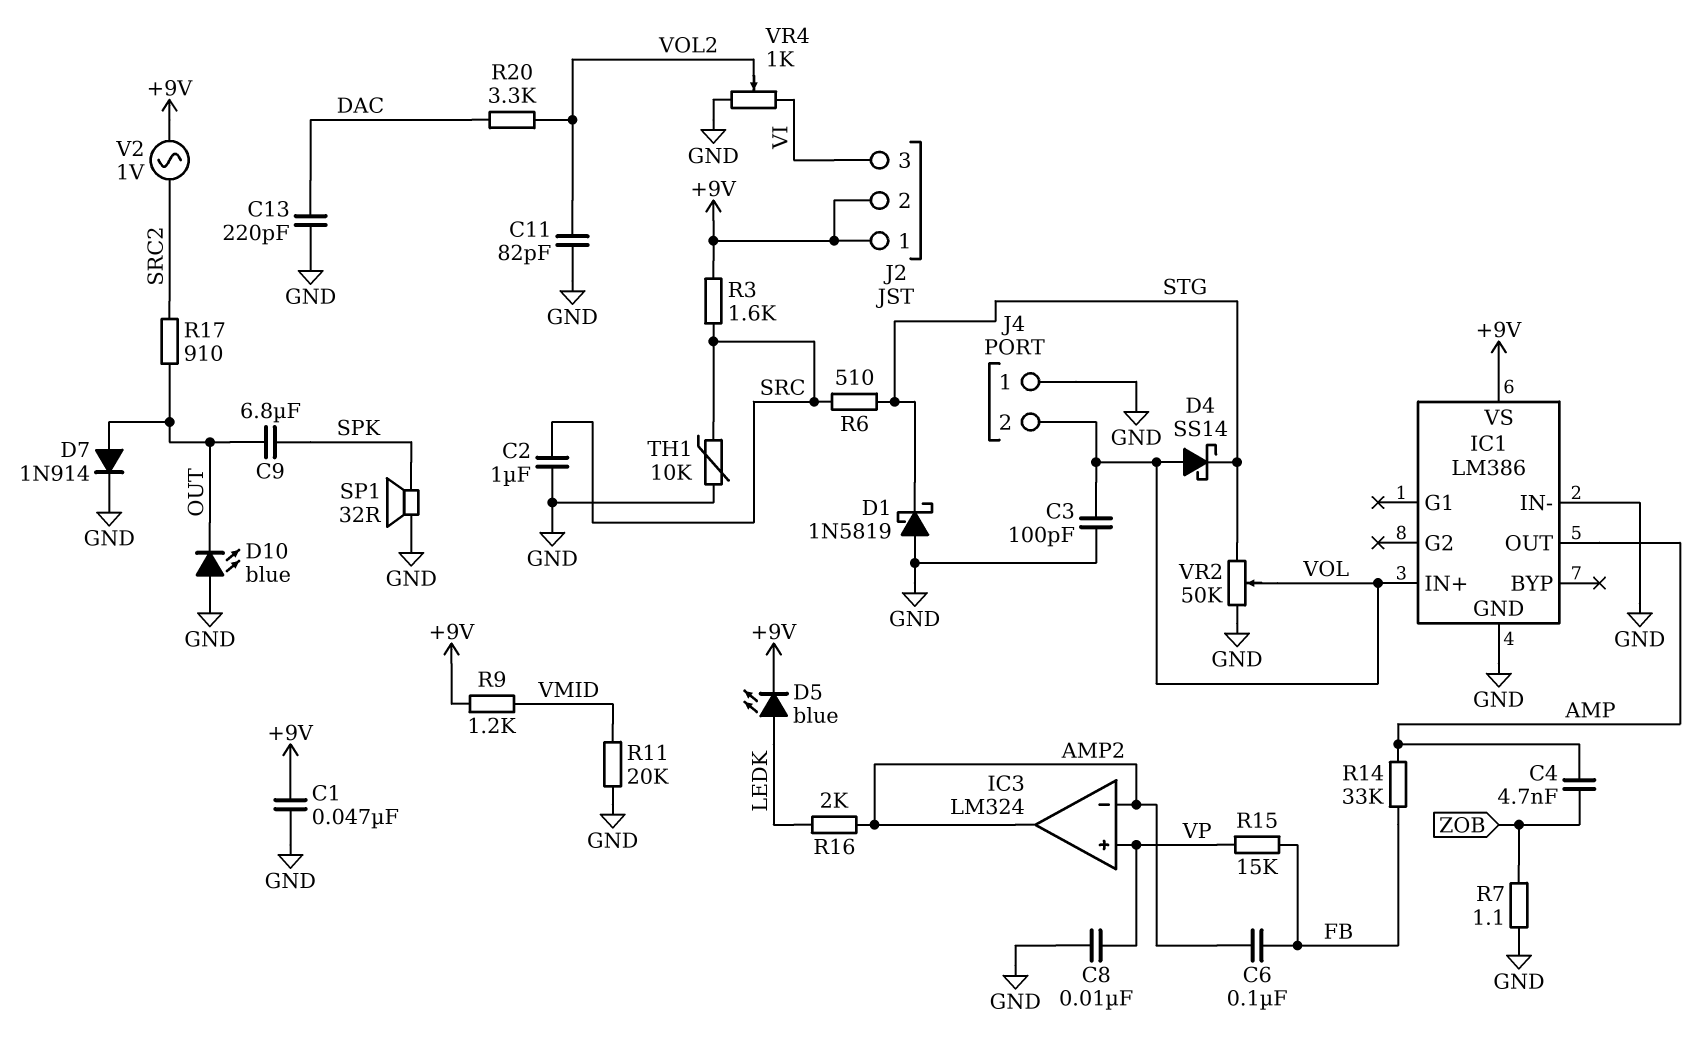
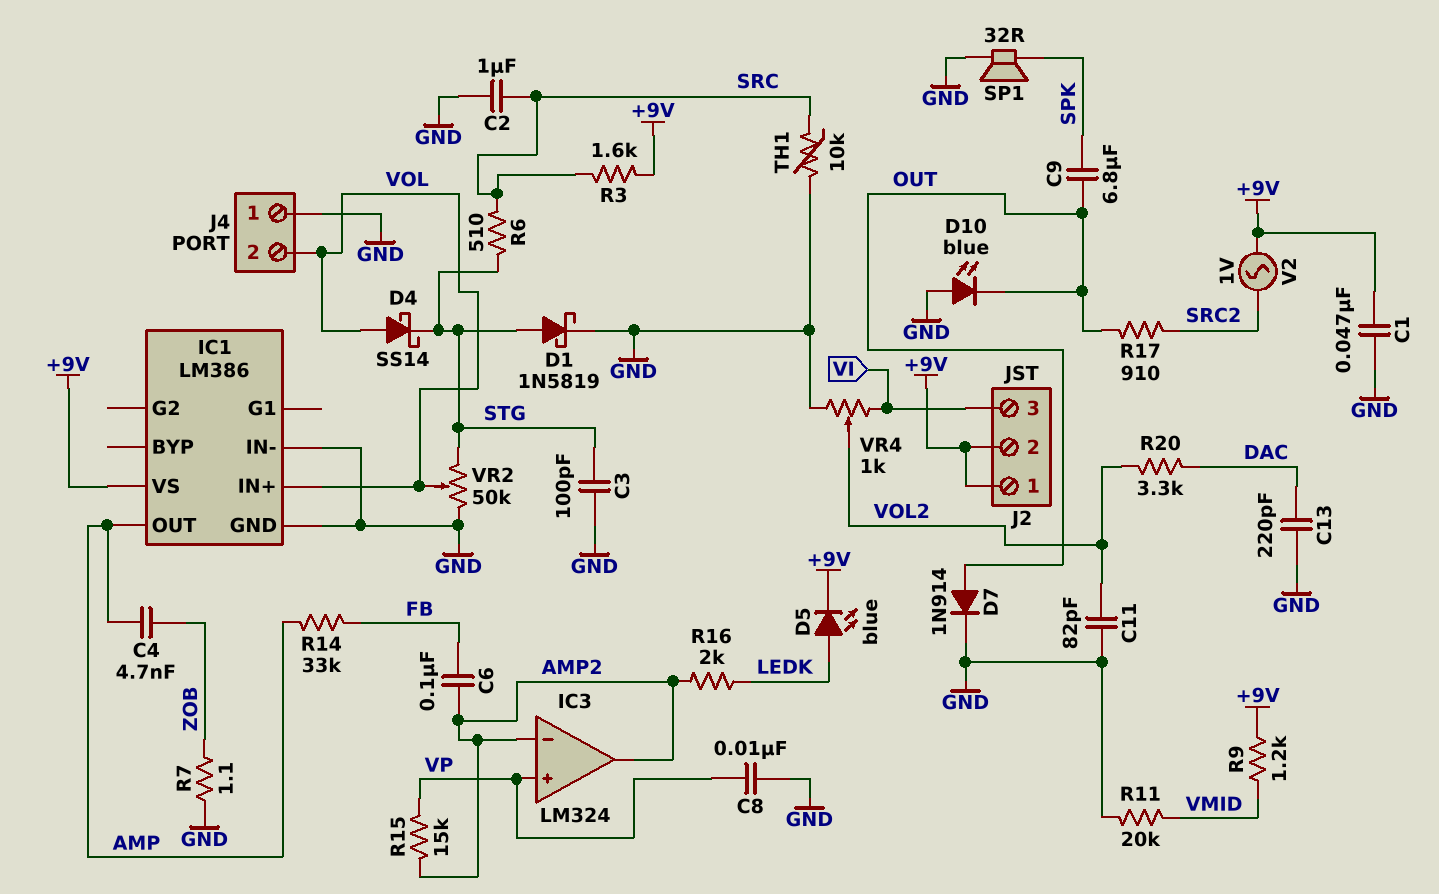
C3: 100pF (GND, VOL) -> 100pF (GND, STG)
D1: schottky 1N5819 (A GND, K STG) -> schottky 1N5819 (A STG, K GND)
R15: 15k (FB, VP) -> 15k (AMP2, VP)

